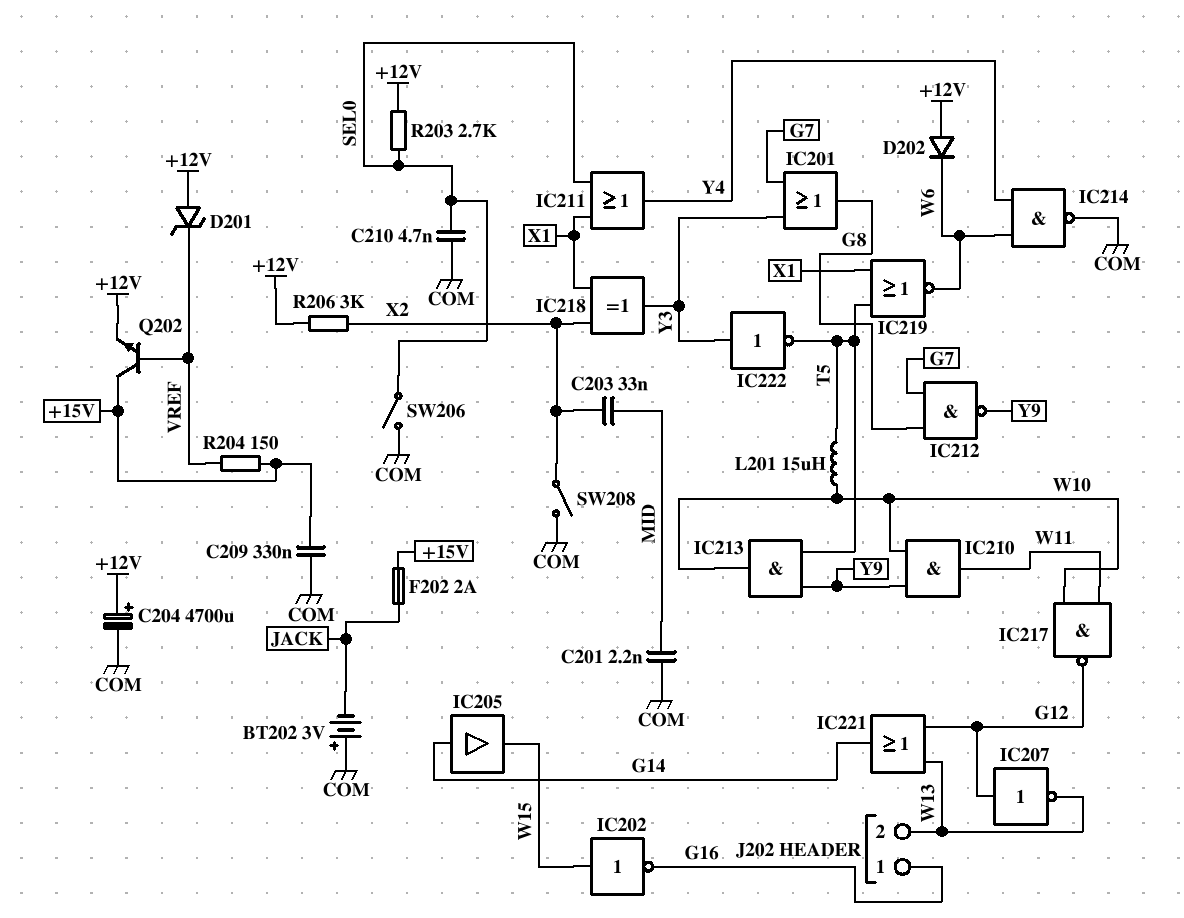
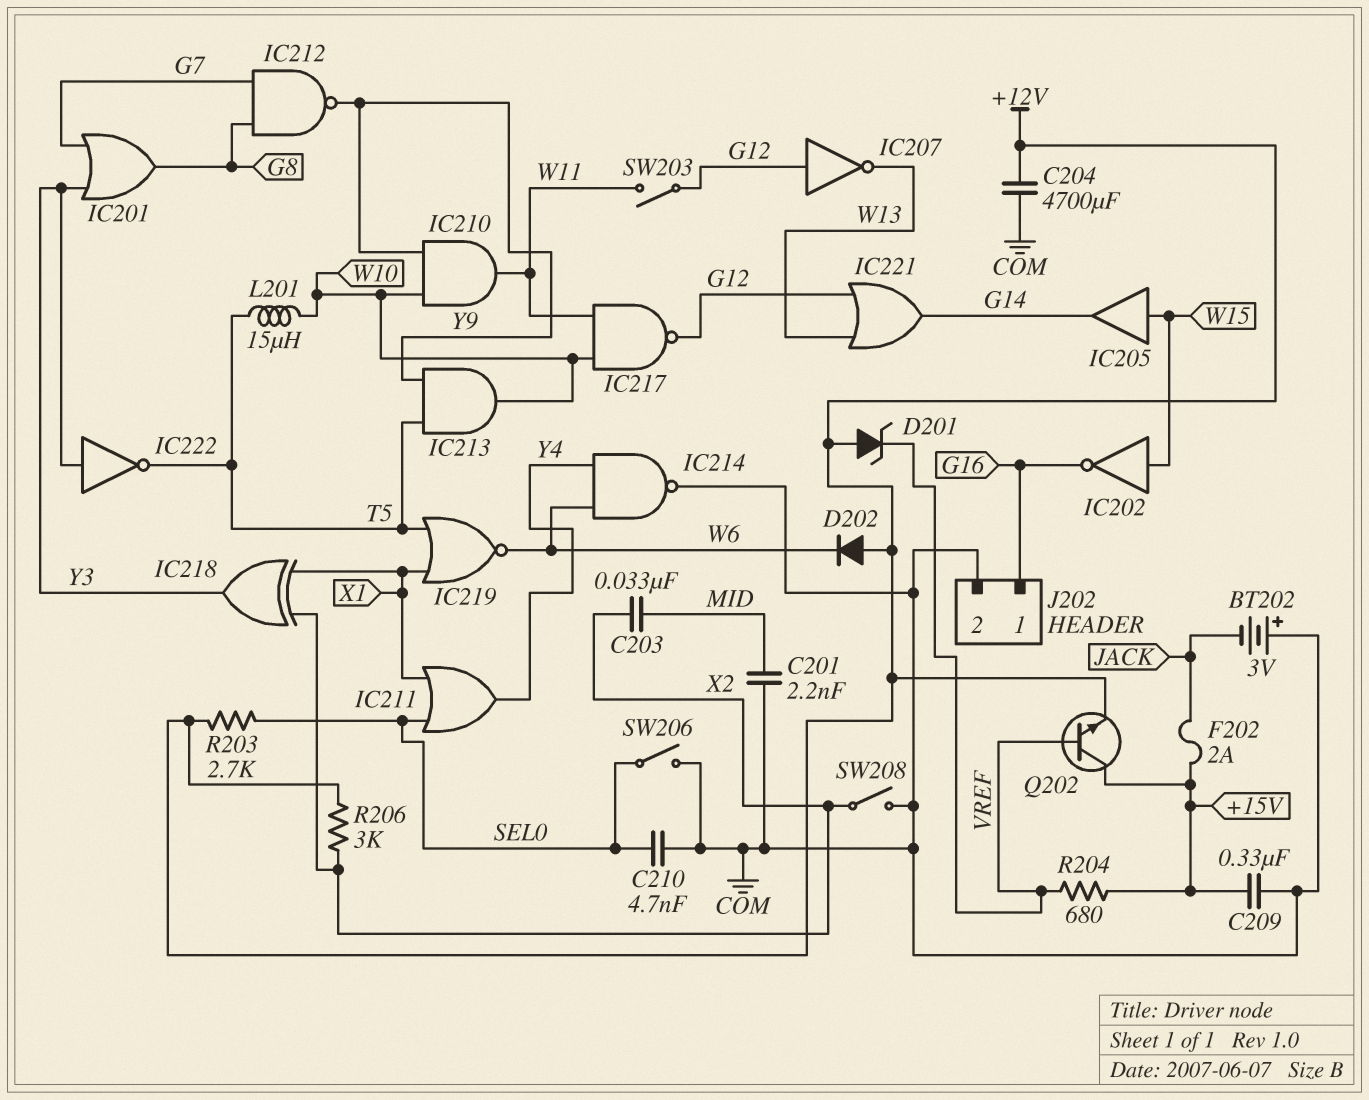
C204: 4700uF (plus +12V, minus COM) -> 4700uF (+12V, COM)
IC205: buffer (in G14, out W15) -> buffer (in W15, out G14)
J202 pin 2: W13 -> COM
R204: 150 (+15V, VREF) -> 680 (+15V, VREF)
SW203: none -> switch (G12, W11)

